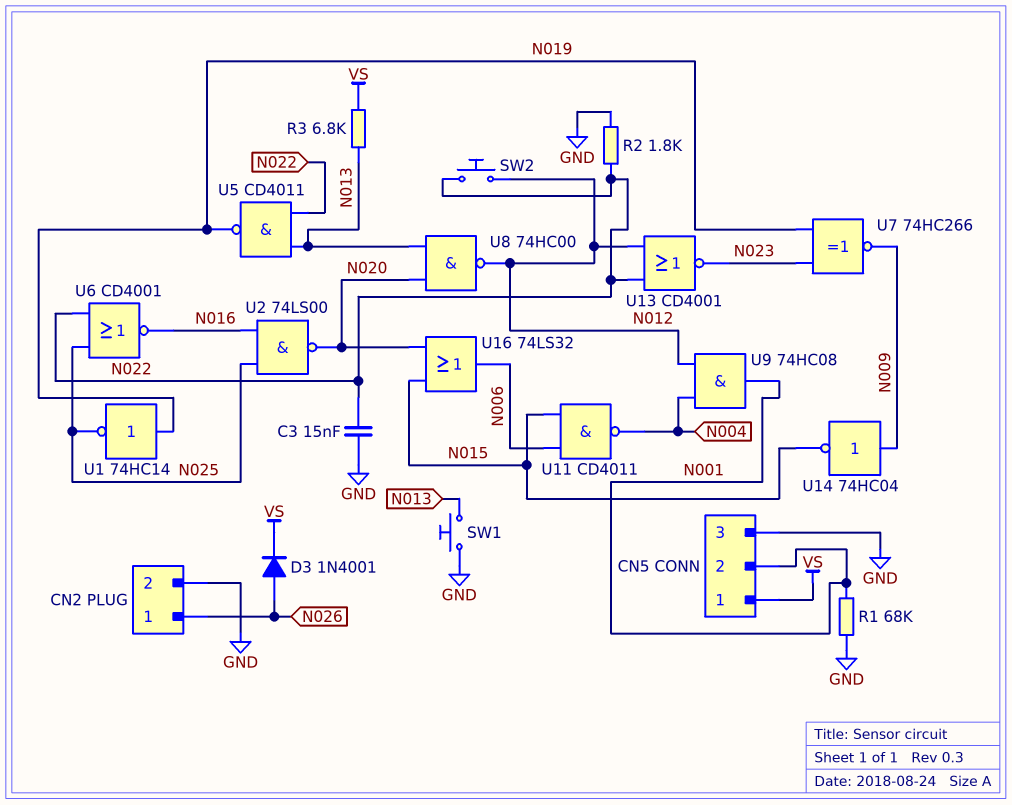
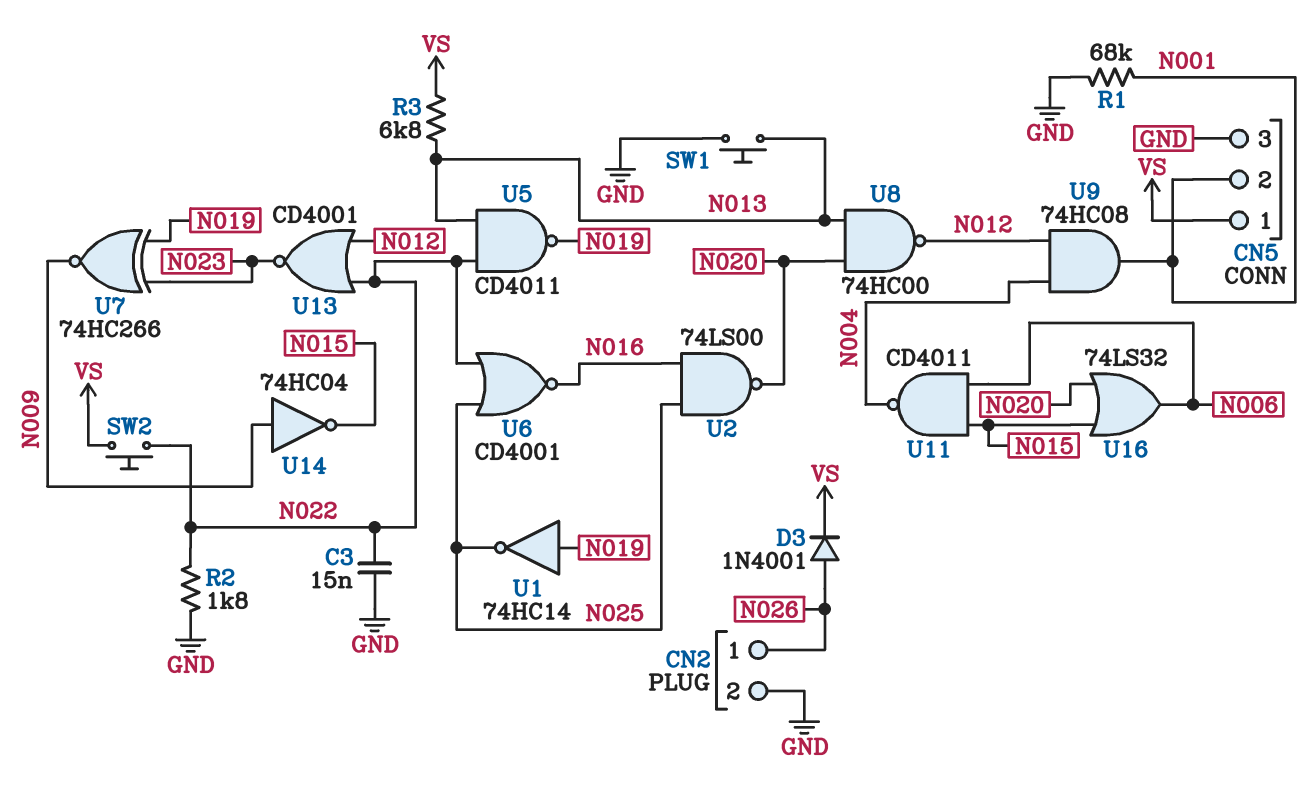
SW2: button (N012, N022) -> button (N022, VS)

